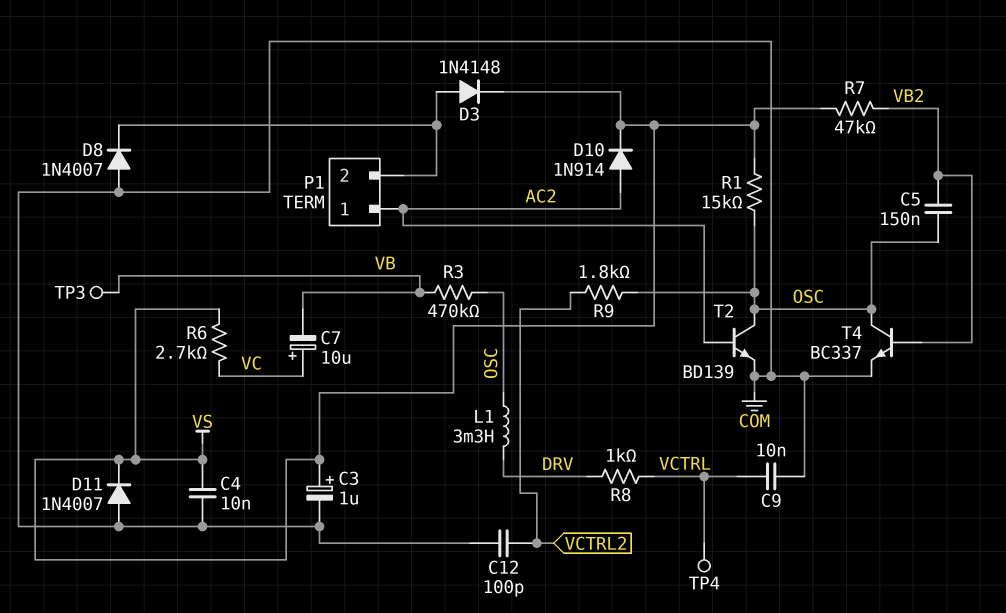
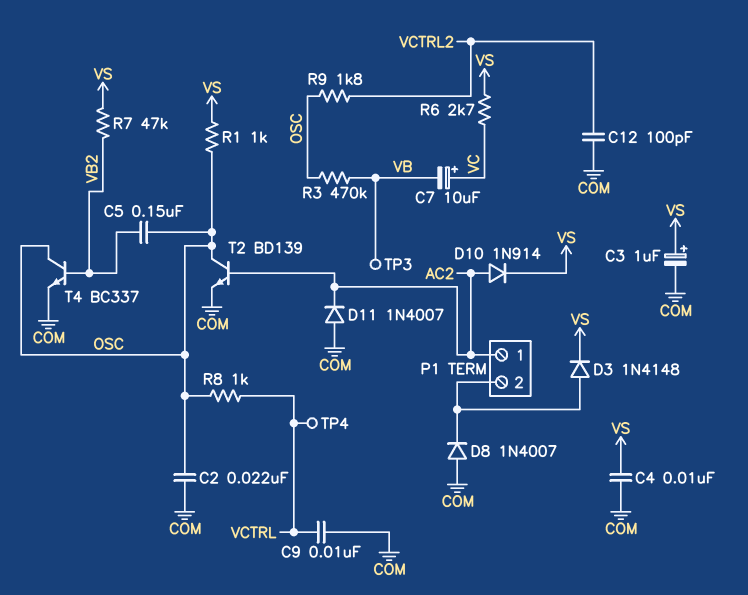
C2: none -> 22nF (COM, OSC)
D11: diode 1N4007 (A COM, K VS) -> diode 1N4007 (A COM, K AC2)
L1: 3.3mH (DRV, OSC) -> none
R1: 15k (OSC, VS) -> 1k (OSC, VS)
R8: 1k (DRV, VCTRL) -> 1k (OSC, VCTRL)

